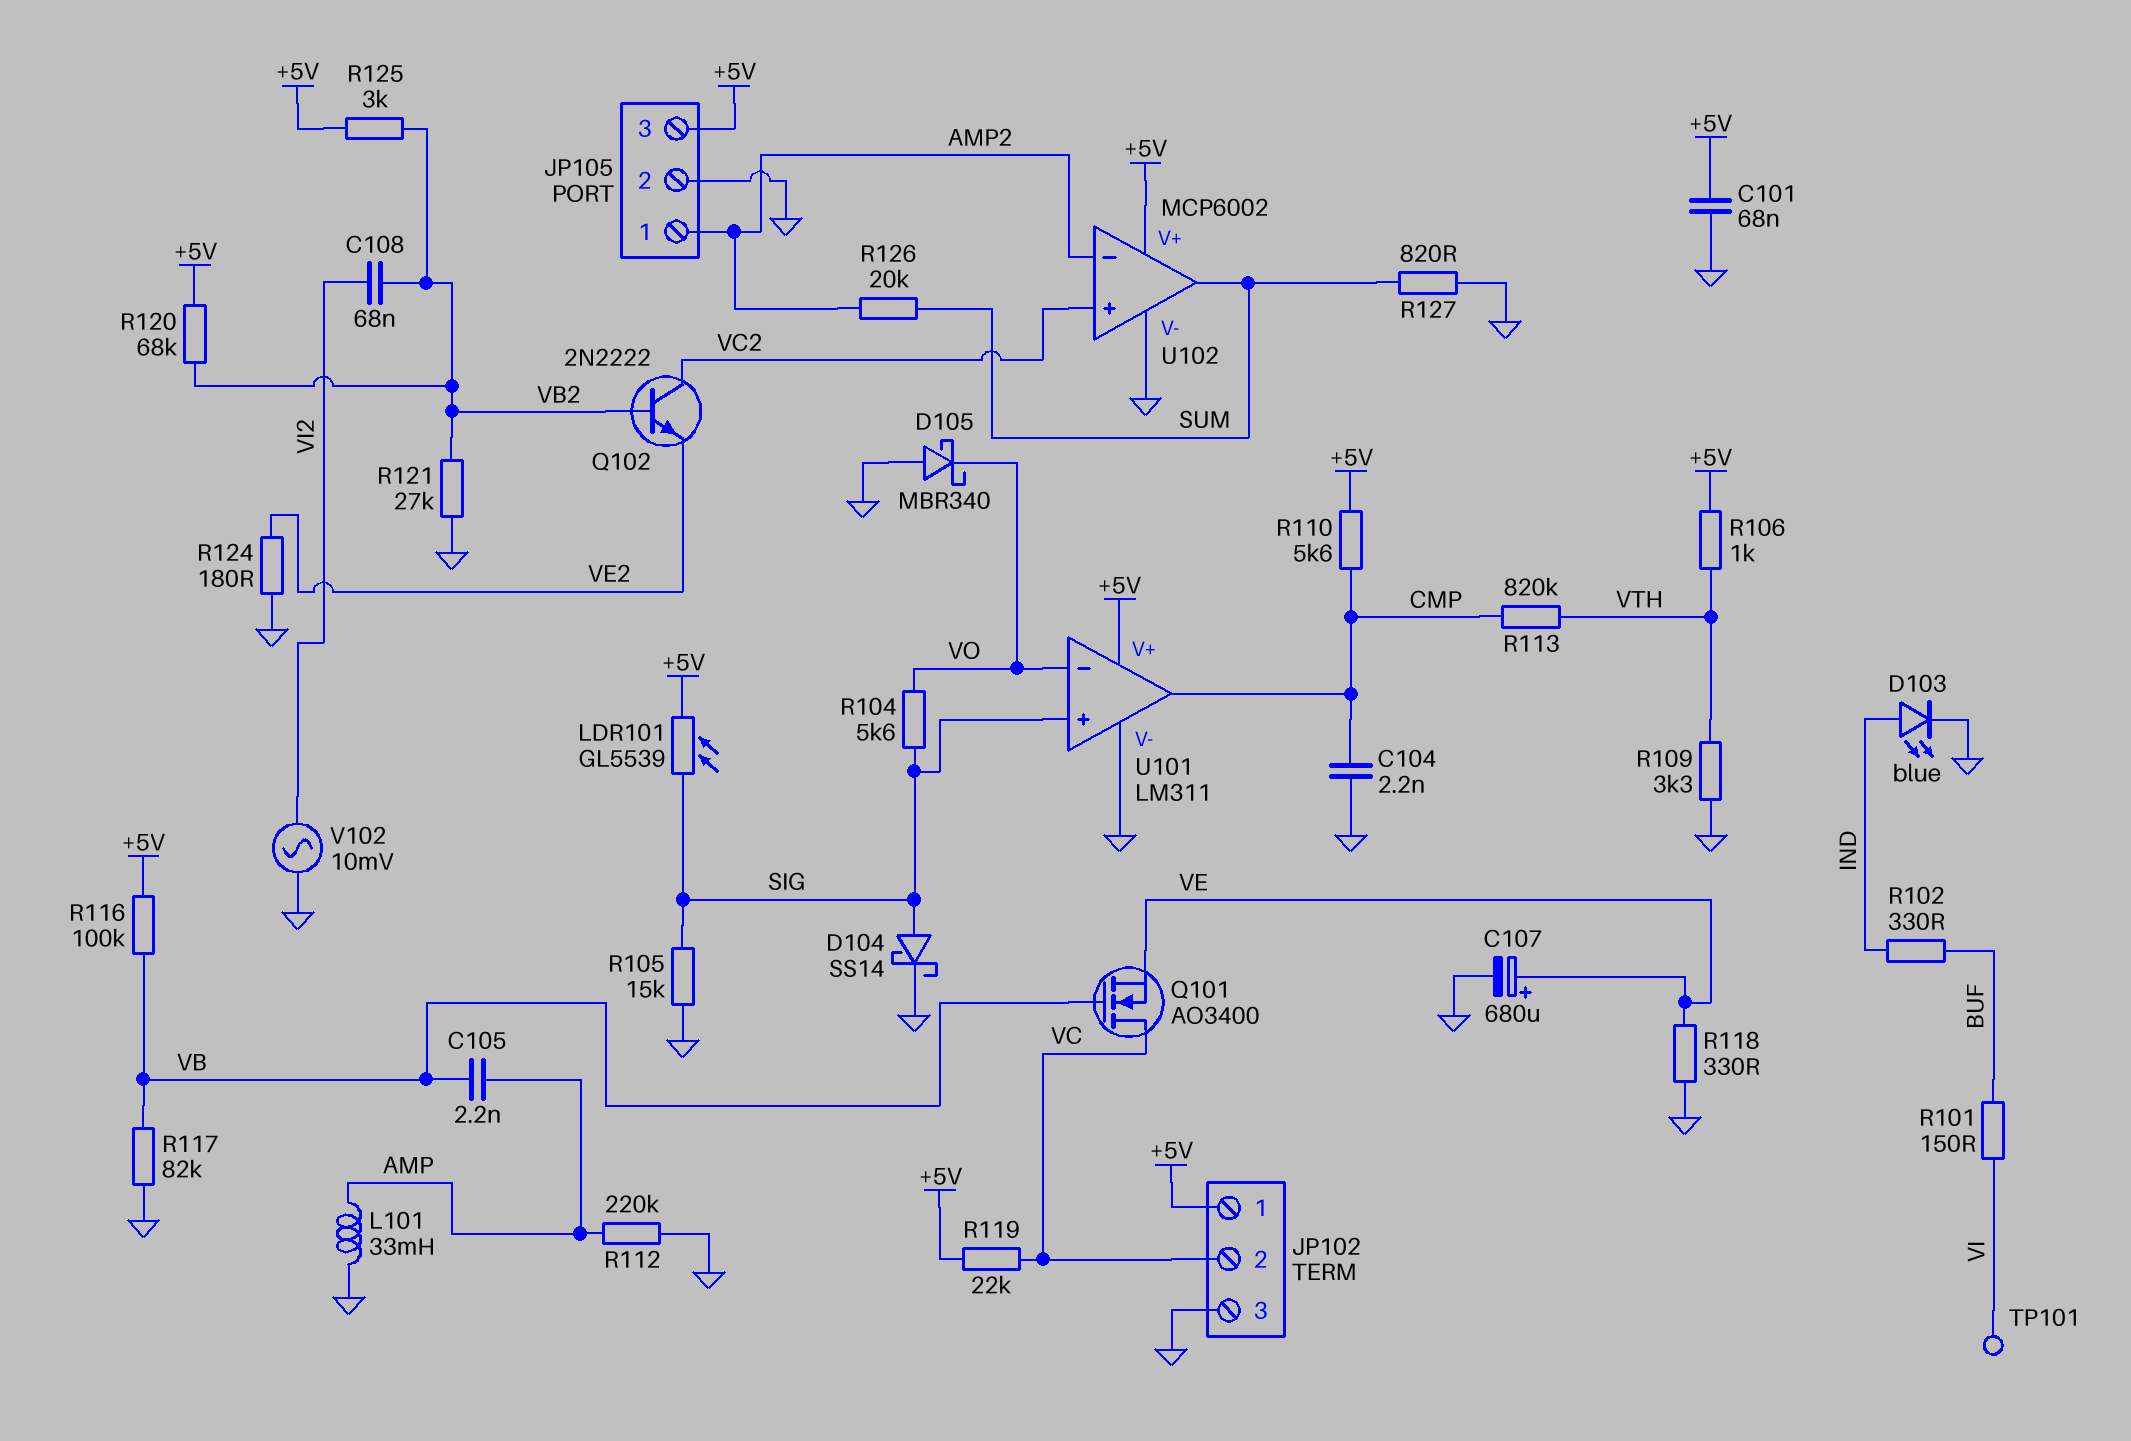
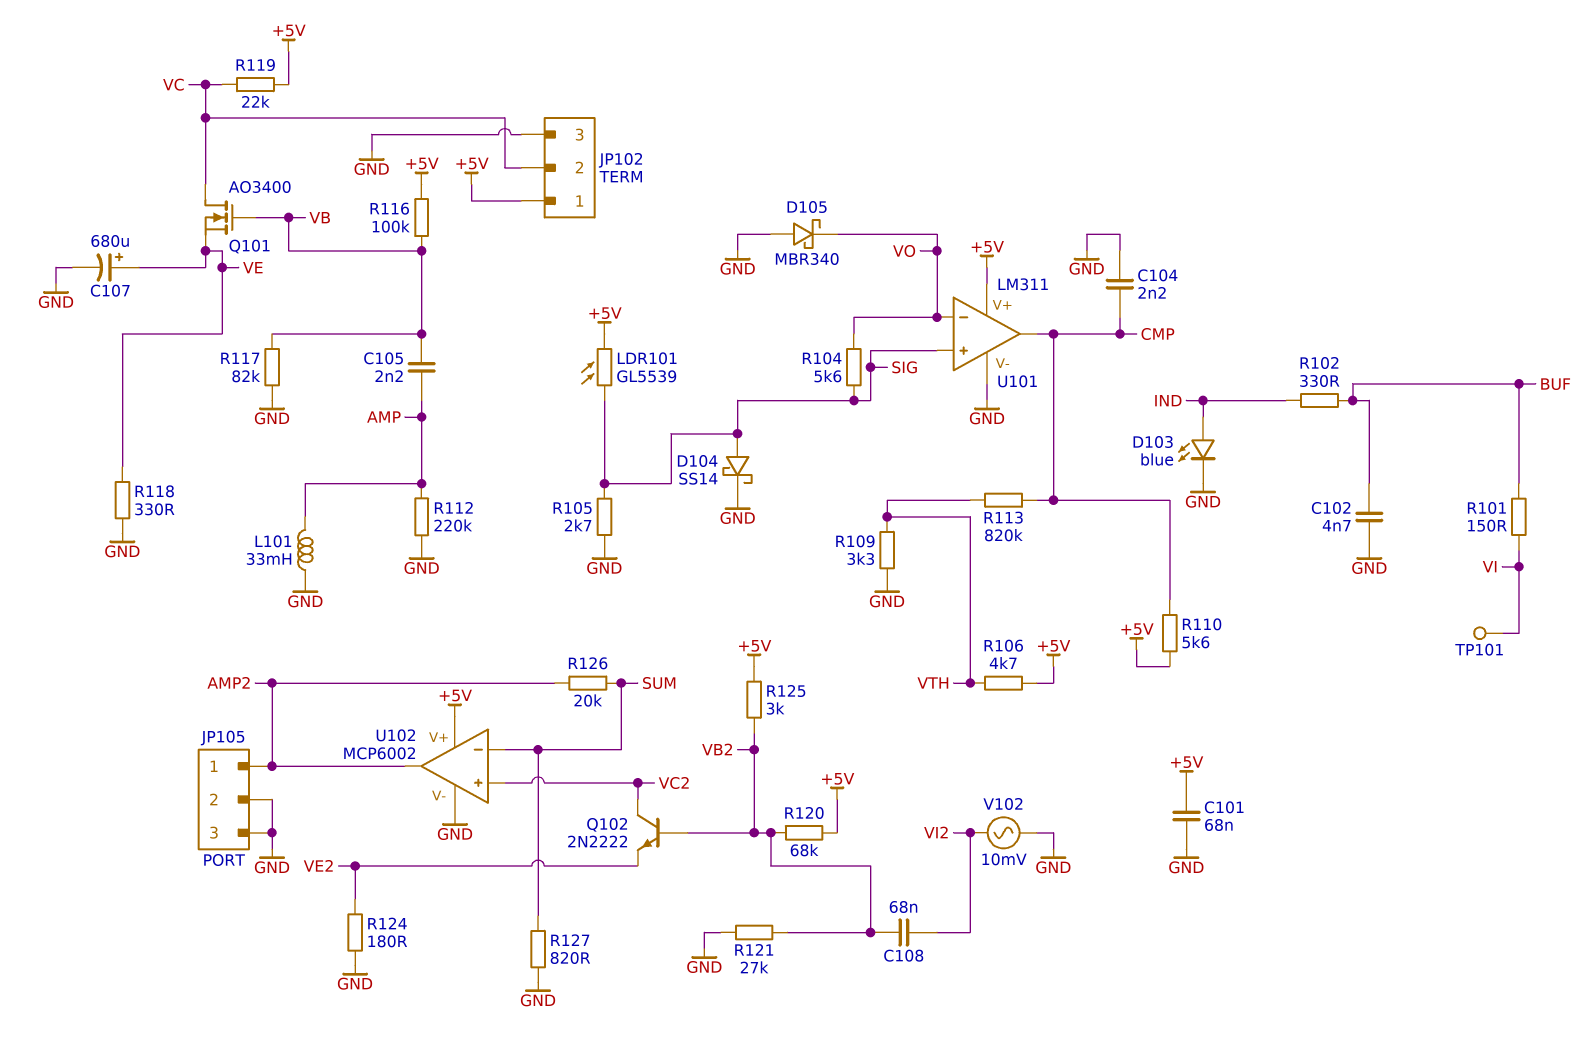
C102: none -> 4.7nF (BUF, GND)
JP105 pin 3: +5V -> GND
R105: 15k (GND, SIG) -> 2.7k (GND, SIG)
R106: 1k (+5V, VTH) -> 4.7k (+5V, VTH)
U102 pin in-: AMP2 -> SUM
U102 pin out: SUM -> AMP2

